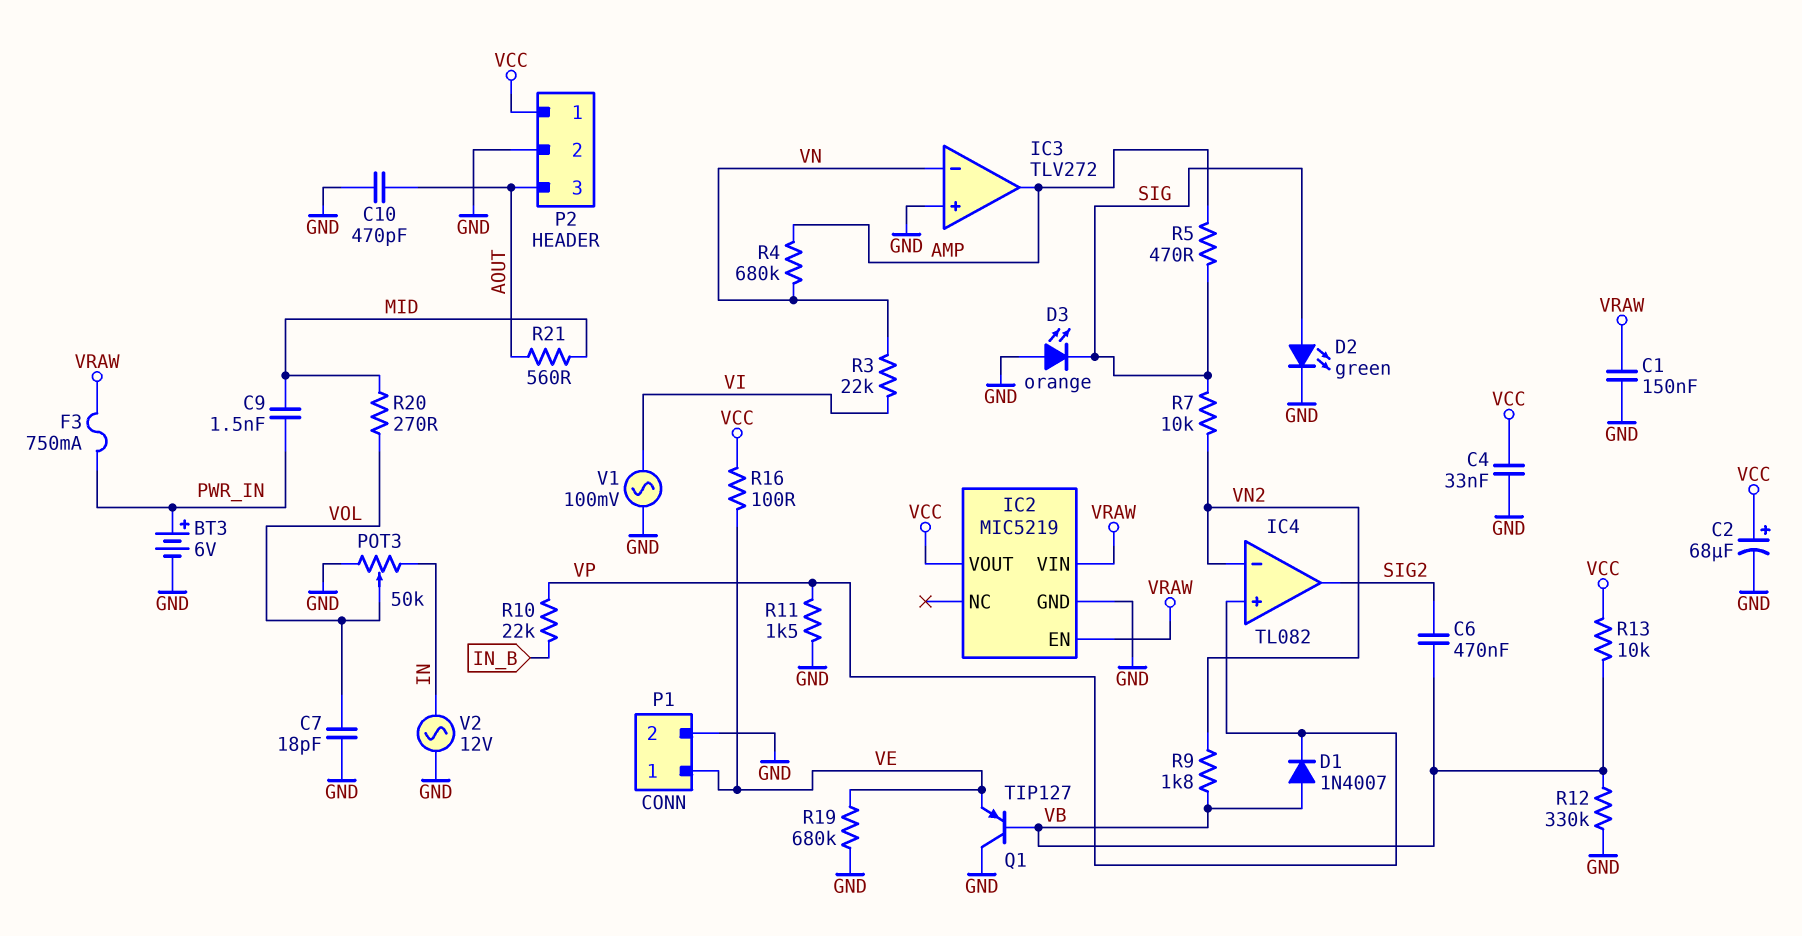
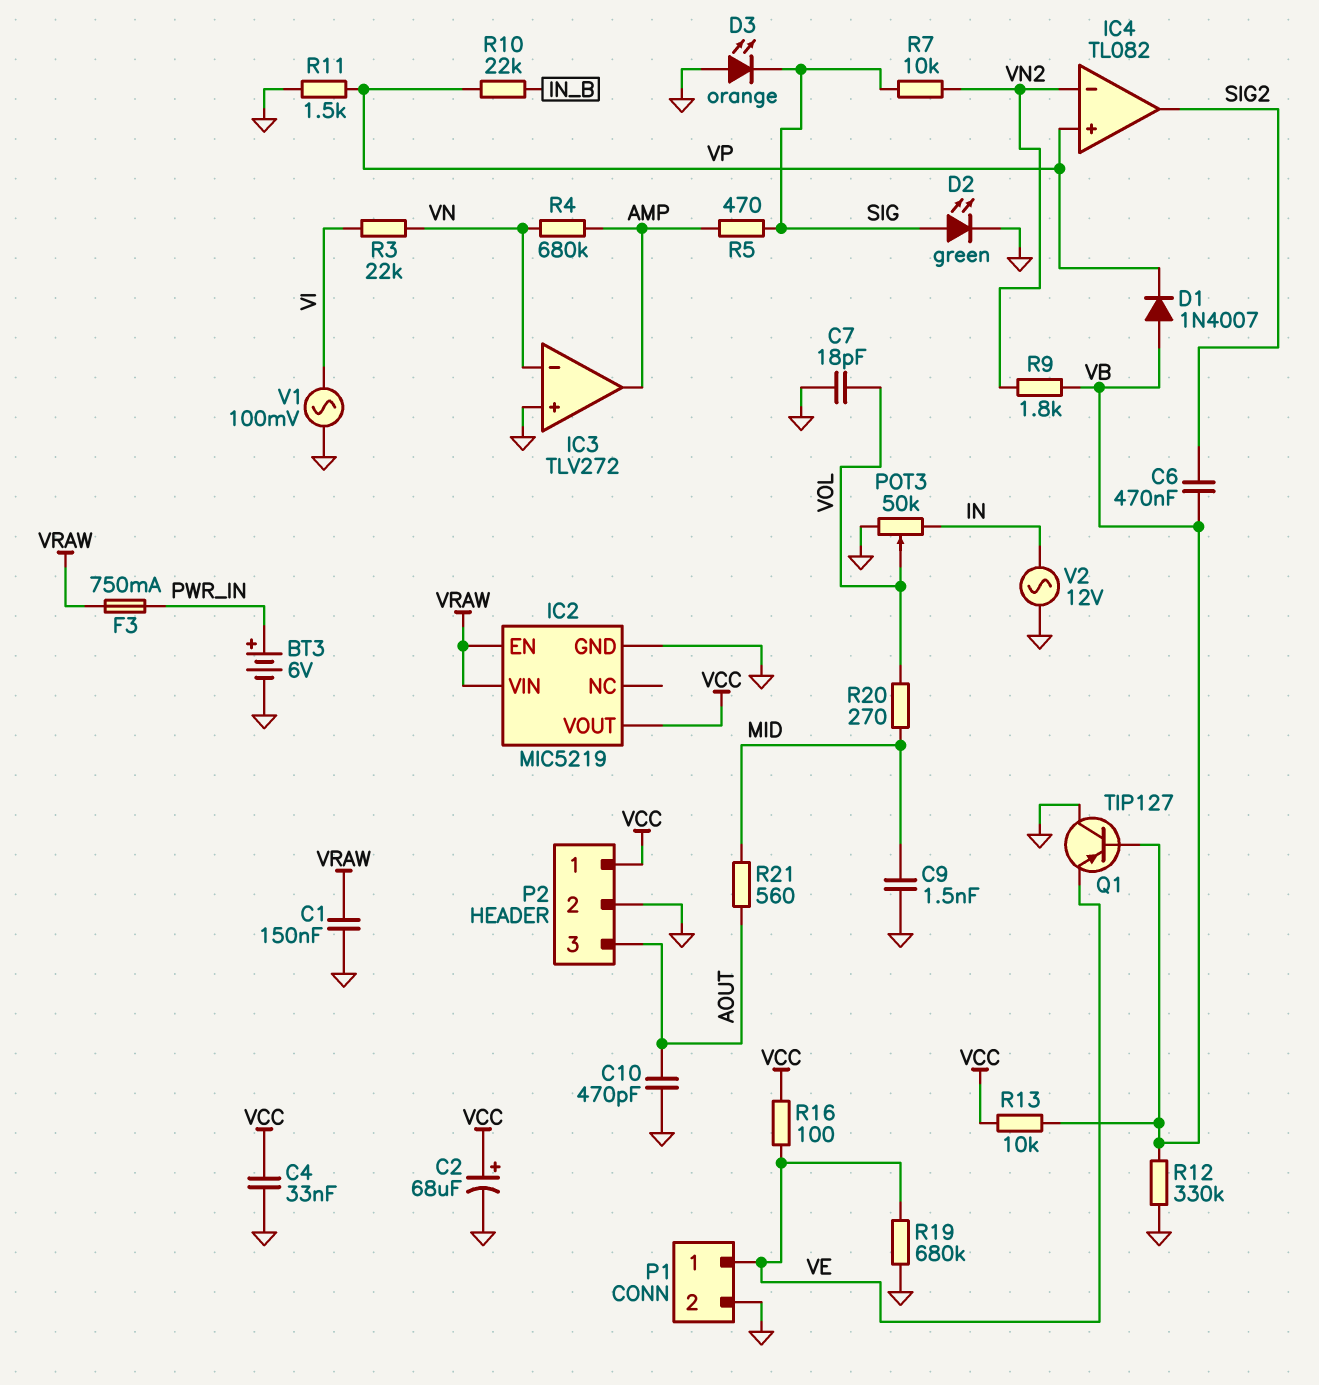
C9: 1.5nF (MID, PWR_IN) -> 1.5nF (GND, MID)

